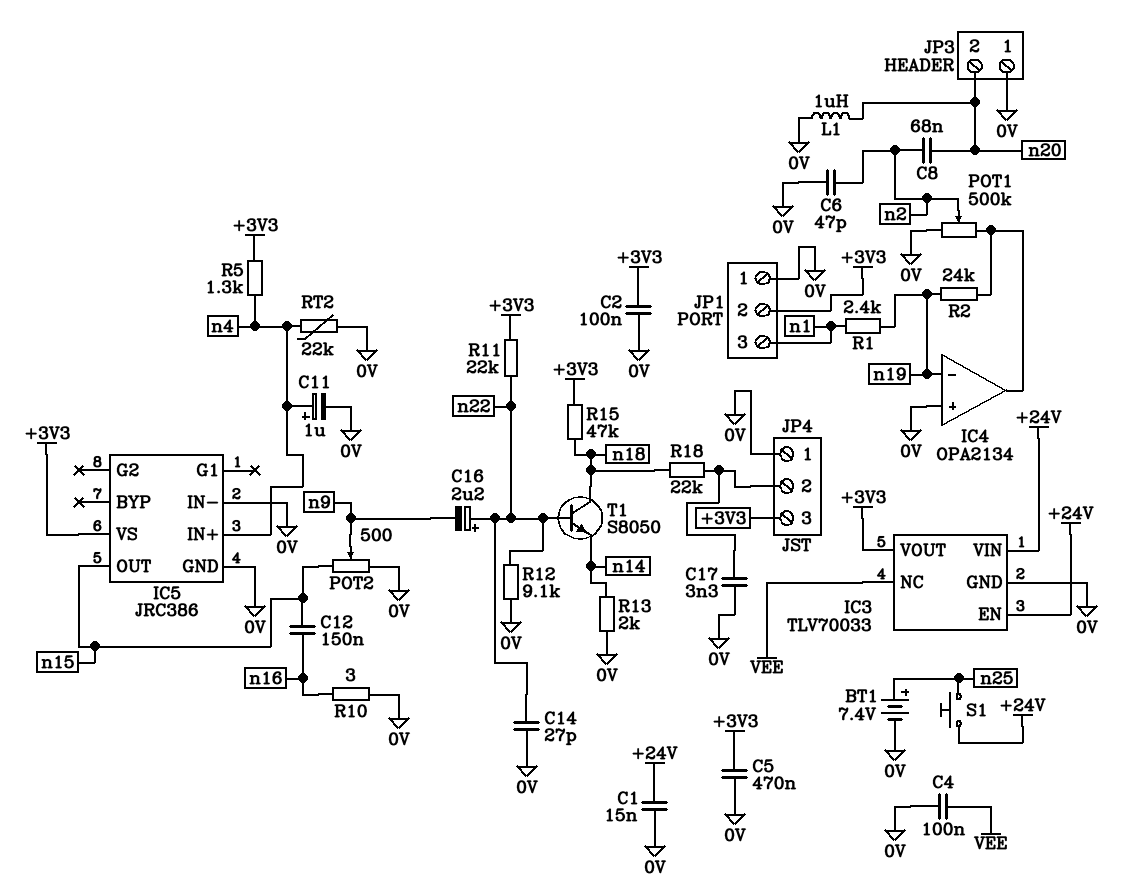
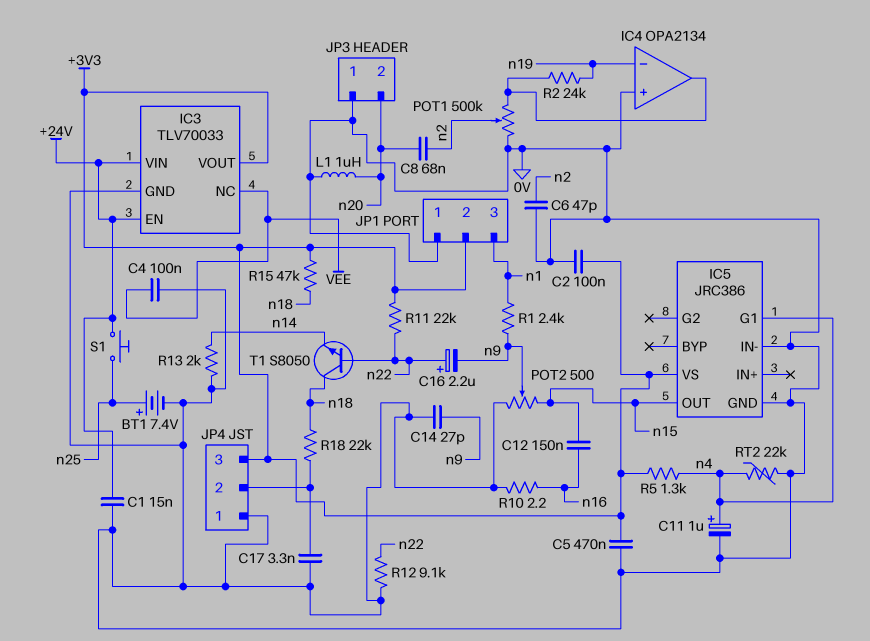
C14: 27pF (0V, n22) -> 27pF (0V, n9)
IC5 pin G1: none -> n4
IC5 pin IN+: n4 -> none
R1: 2.4k (n1, n19) -> 2.4k (n1, n9)
R10: 3 (0V, n16) -> 2.2 (0V, n16)

